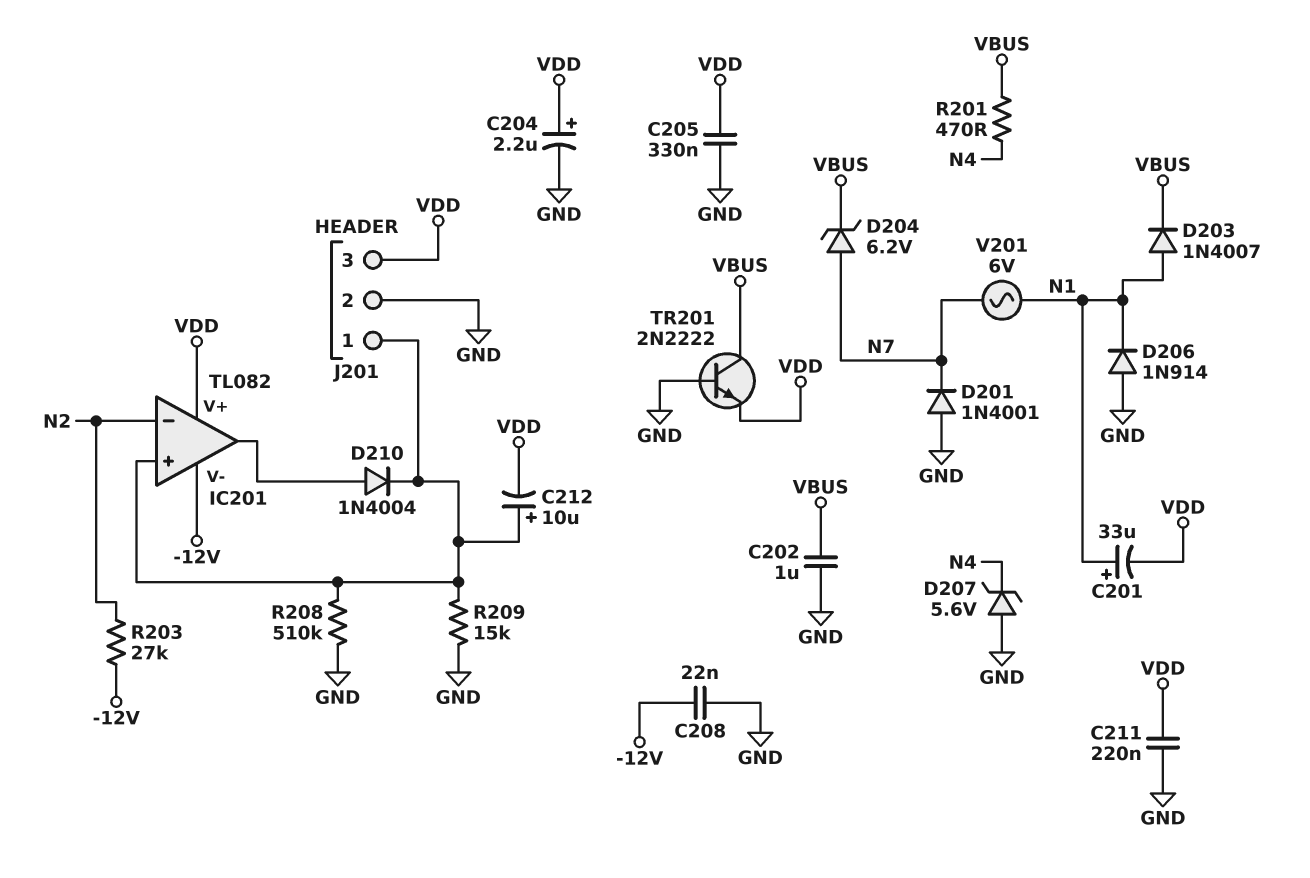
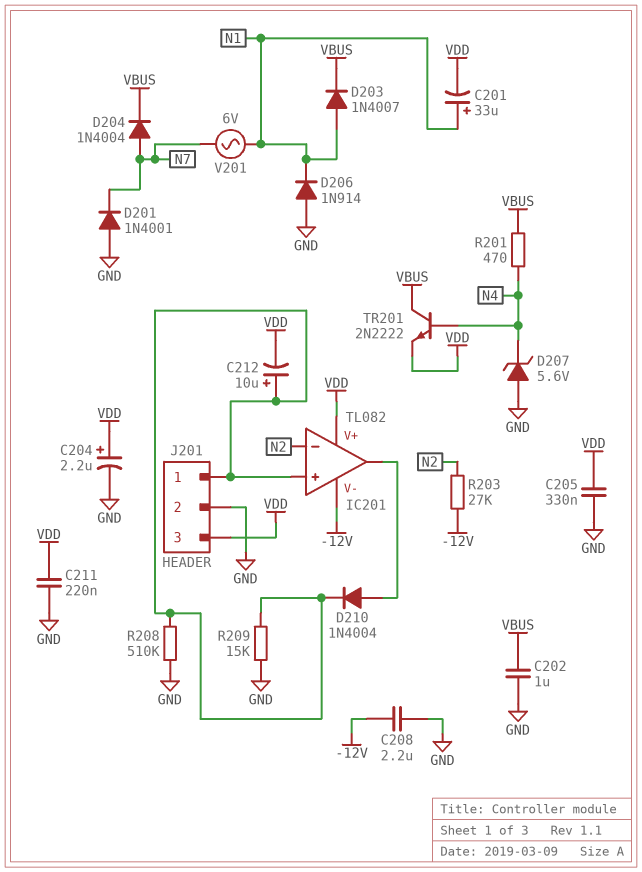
C208: 22nF (-12V, GND) -> 2.2uF (-12V, GND)
D204: zener 6.2V (A N7, K VBUS) -> diode 1N4004 (A N7, K VBUS)
TR201: NPN 2N2222 (B GND, C VBUS, E VDD) -> NPN 2N2222 (B N4, C VBUS, E VDD)

